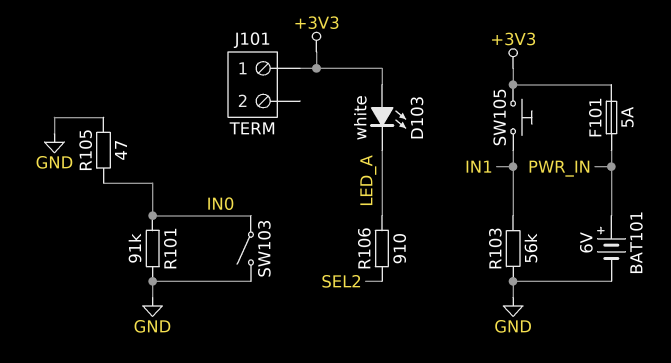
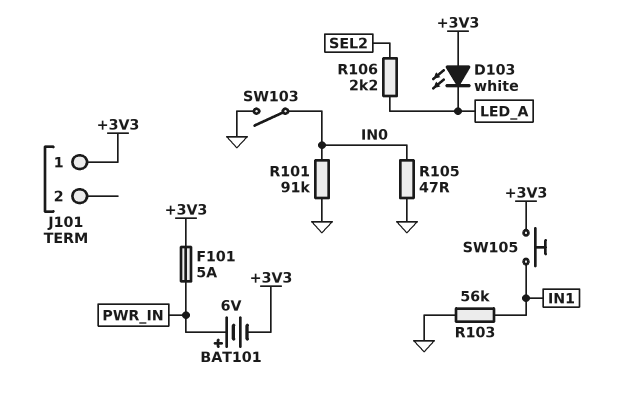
BAT101: 6V (plus PWR_IN, minus GND) -> 6V (plus PWR_IN, minus +3V3)
R106: 910 (LED_A, SEL2) -> 2.2k (LED_A, SEL2)

